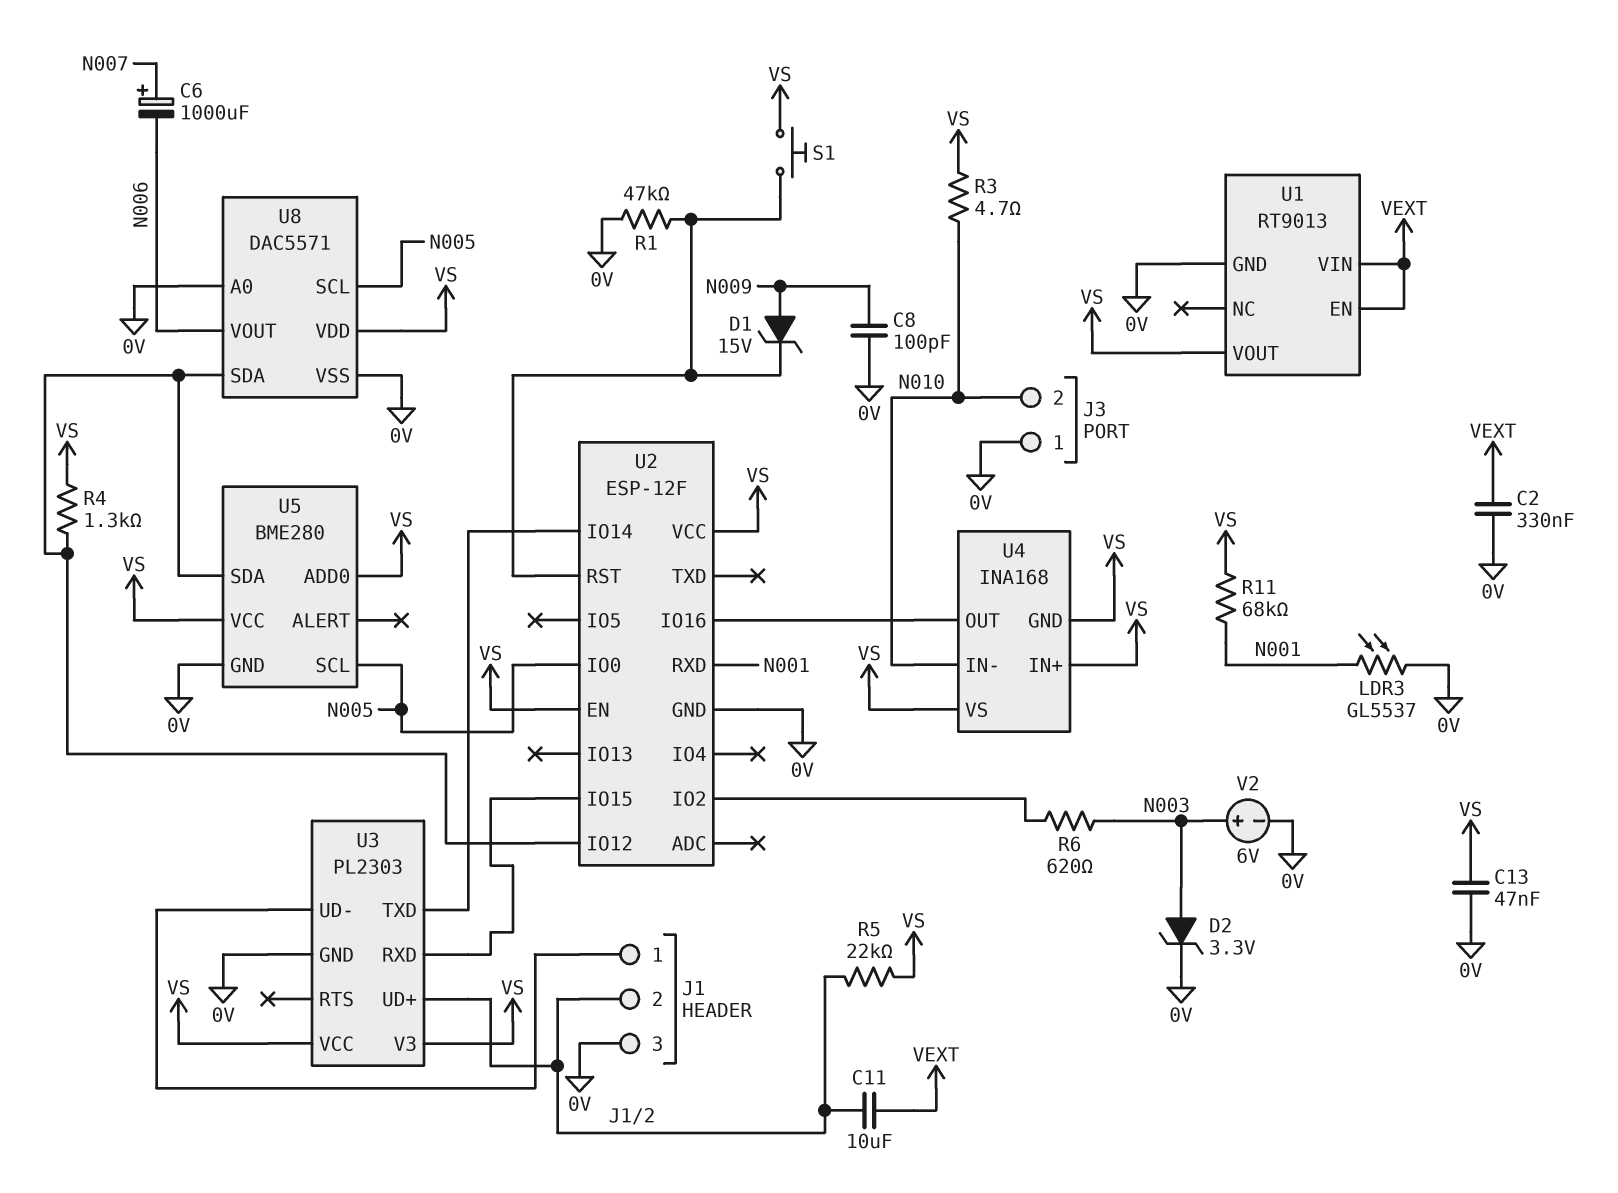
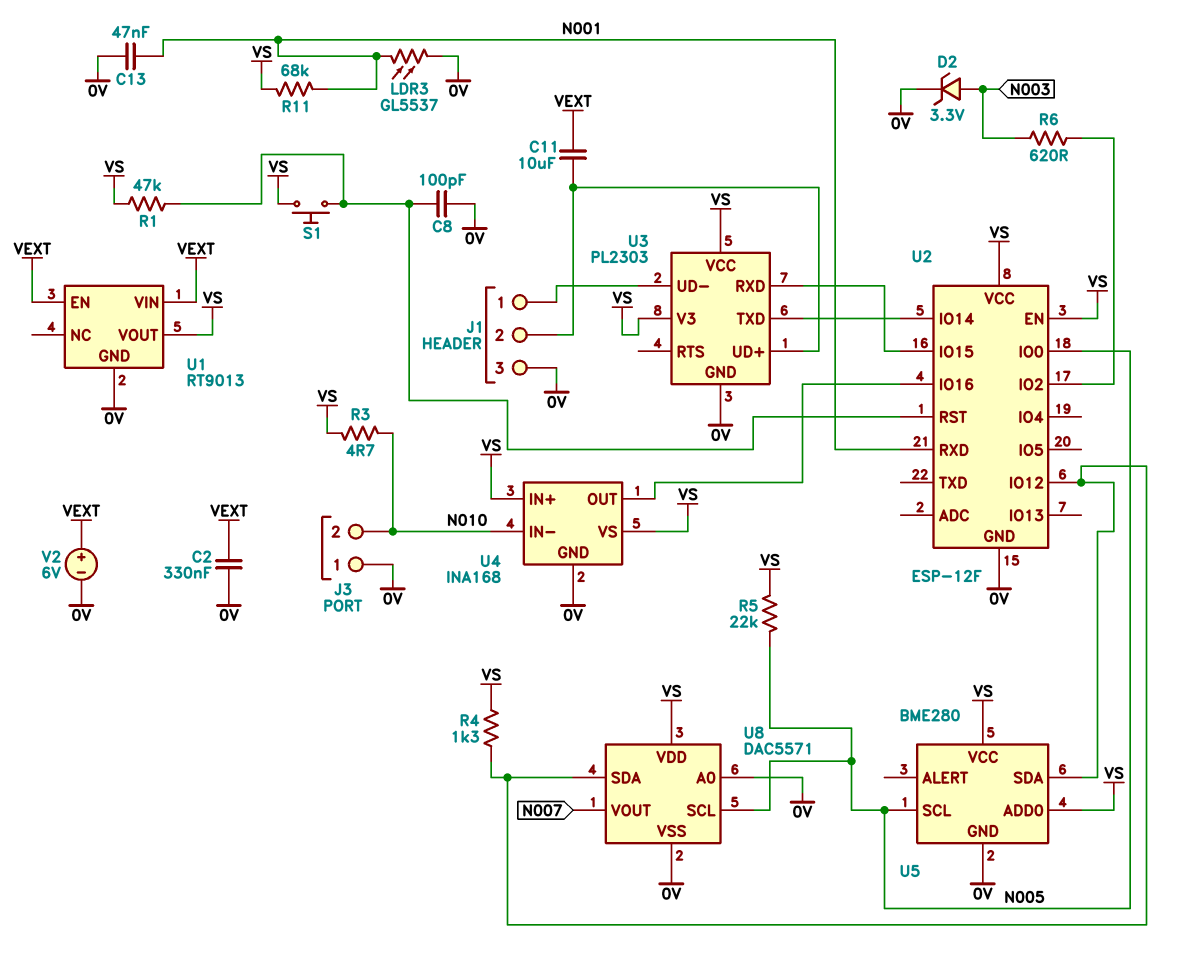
C6: 1000uF (plus N007, minus N006) -> none
C8: 100pF (0V, N009) -> 100pF (0V, U2/RST)
C13: 47nF (0V, VS) -> 47nF (0V, N001)
D1: zener 15V (A N009, K U2/RST) -> none
R1: 47k (0V, U2/RST) -> 47k (U2/RST, VS)
R5: 22k (J1/2, VS) -> 22k (N005, VS)
U4 pin GND: VS -> 0V
U8 pin VOUT: N006 -> N007
V2: 6V (plus N003, minus 0V) -> 6V (plus VEXT, minus 0V)

